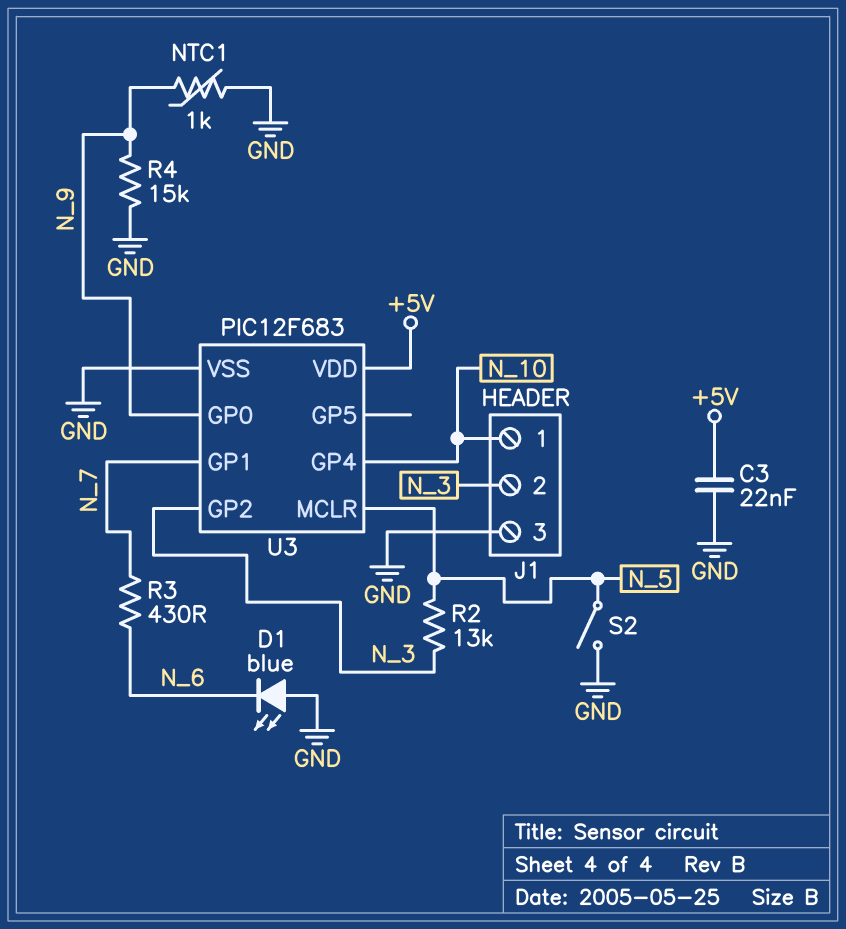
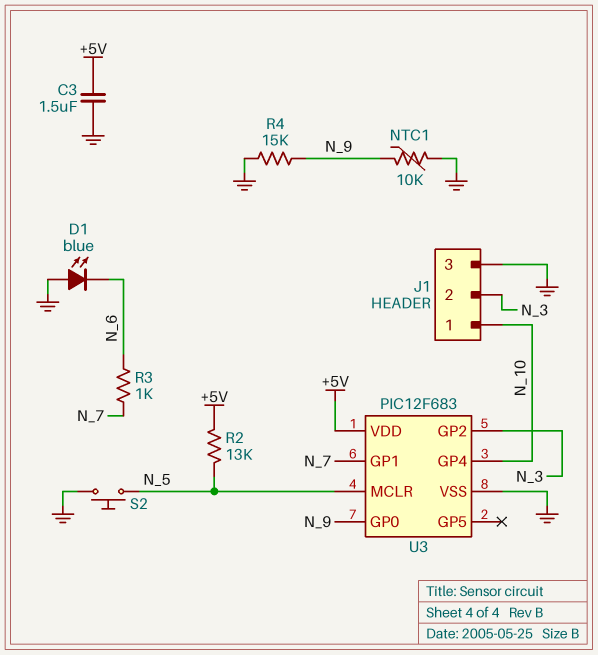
C3: 22nF (+5V, GND) -> 1.5uF (+5V, GND)
NTC1: 1k (GND, N_9) -> 10k (GND, N_9)
R2: 13k (N_3, N_5) -> 13k (+5V, N_5)
R3: 430 (N_6, N_7) -> 1k (N_6, N_7)
S2: switch (GND, N_5) -> button (GND, N_5)

